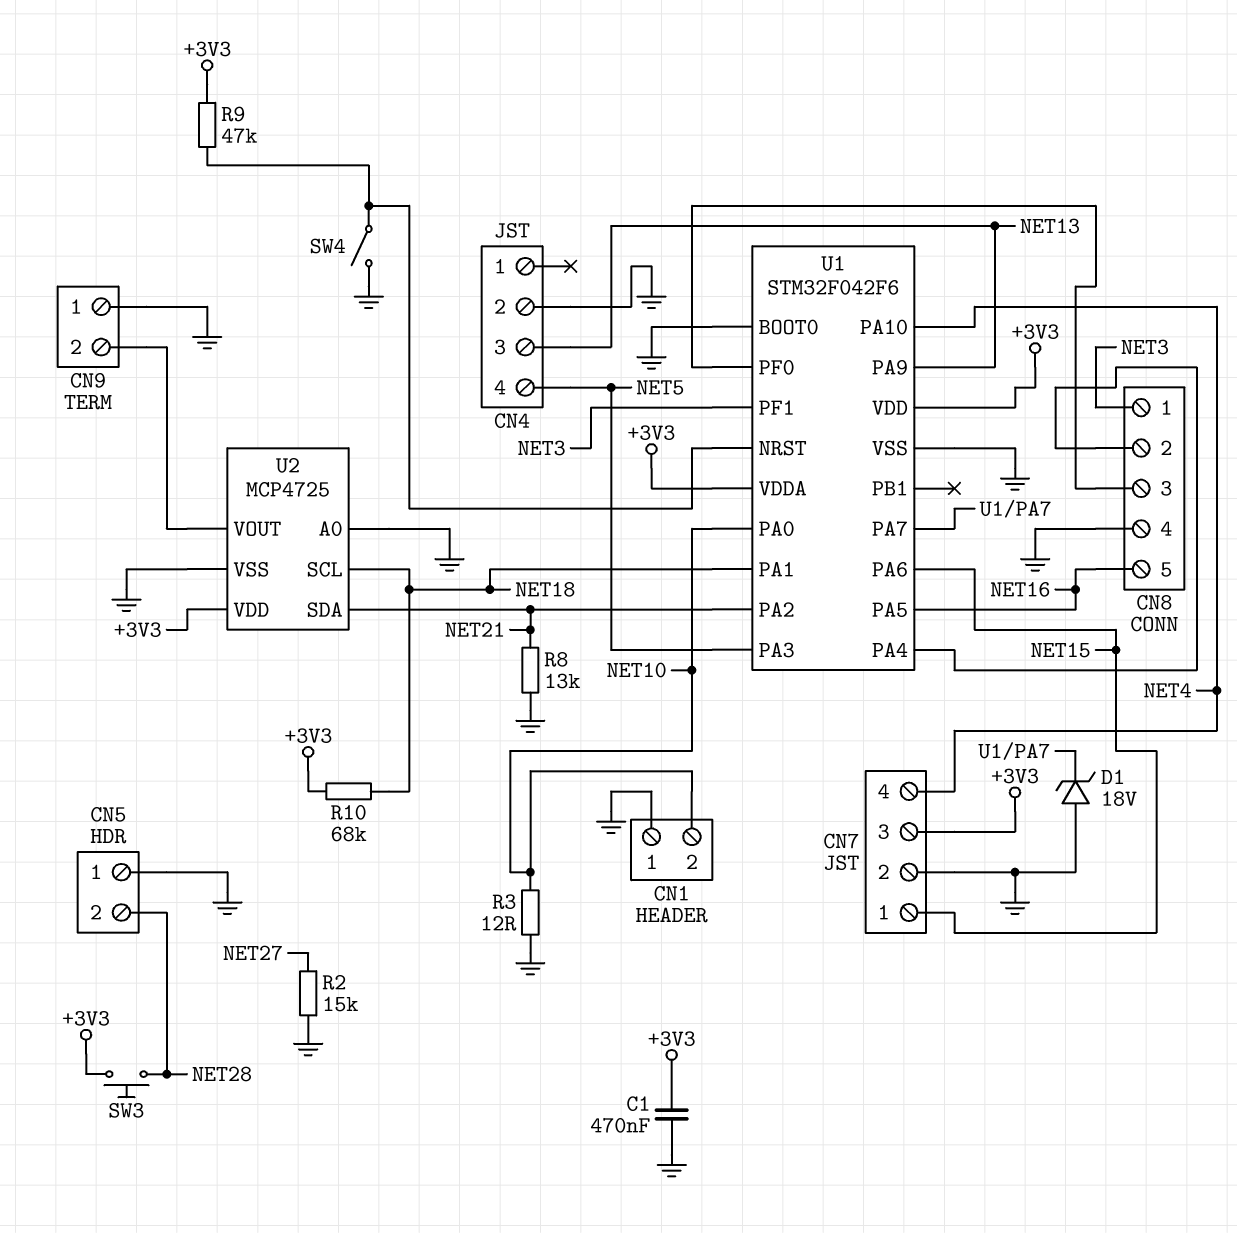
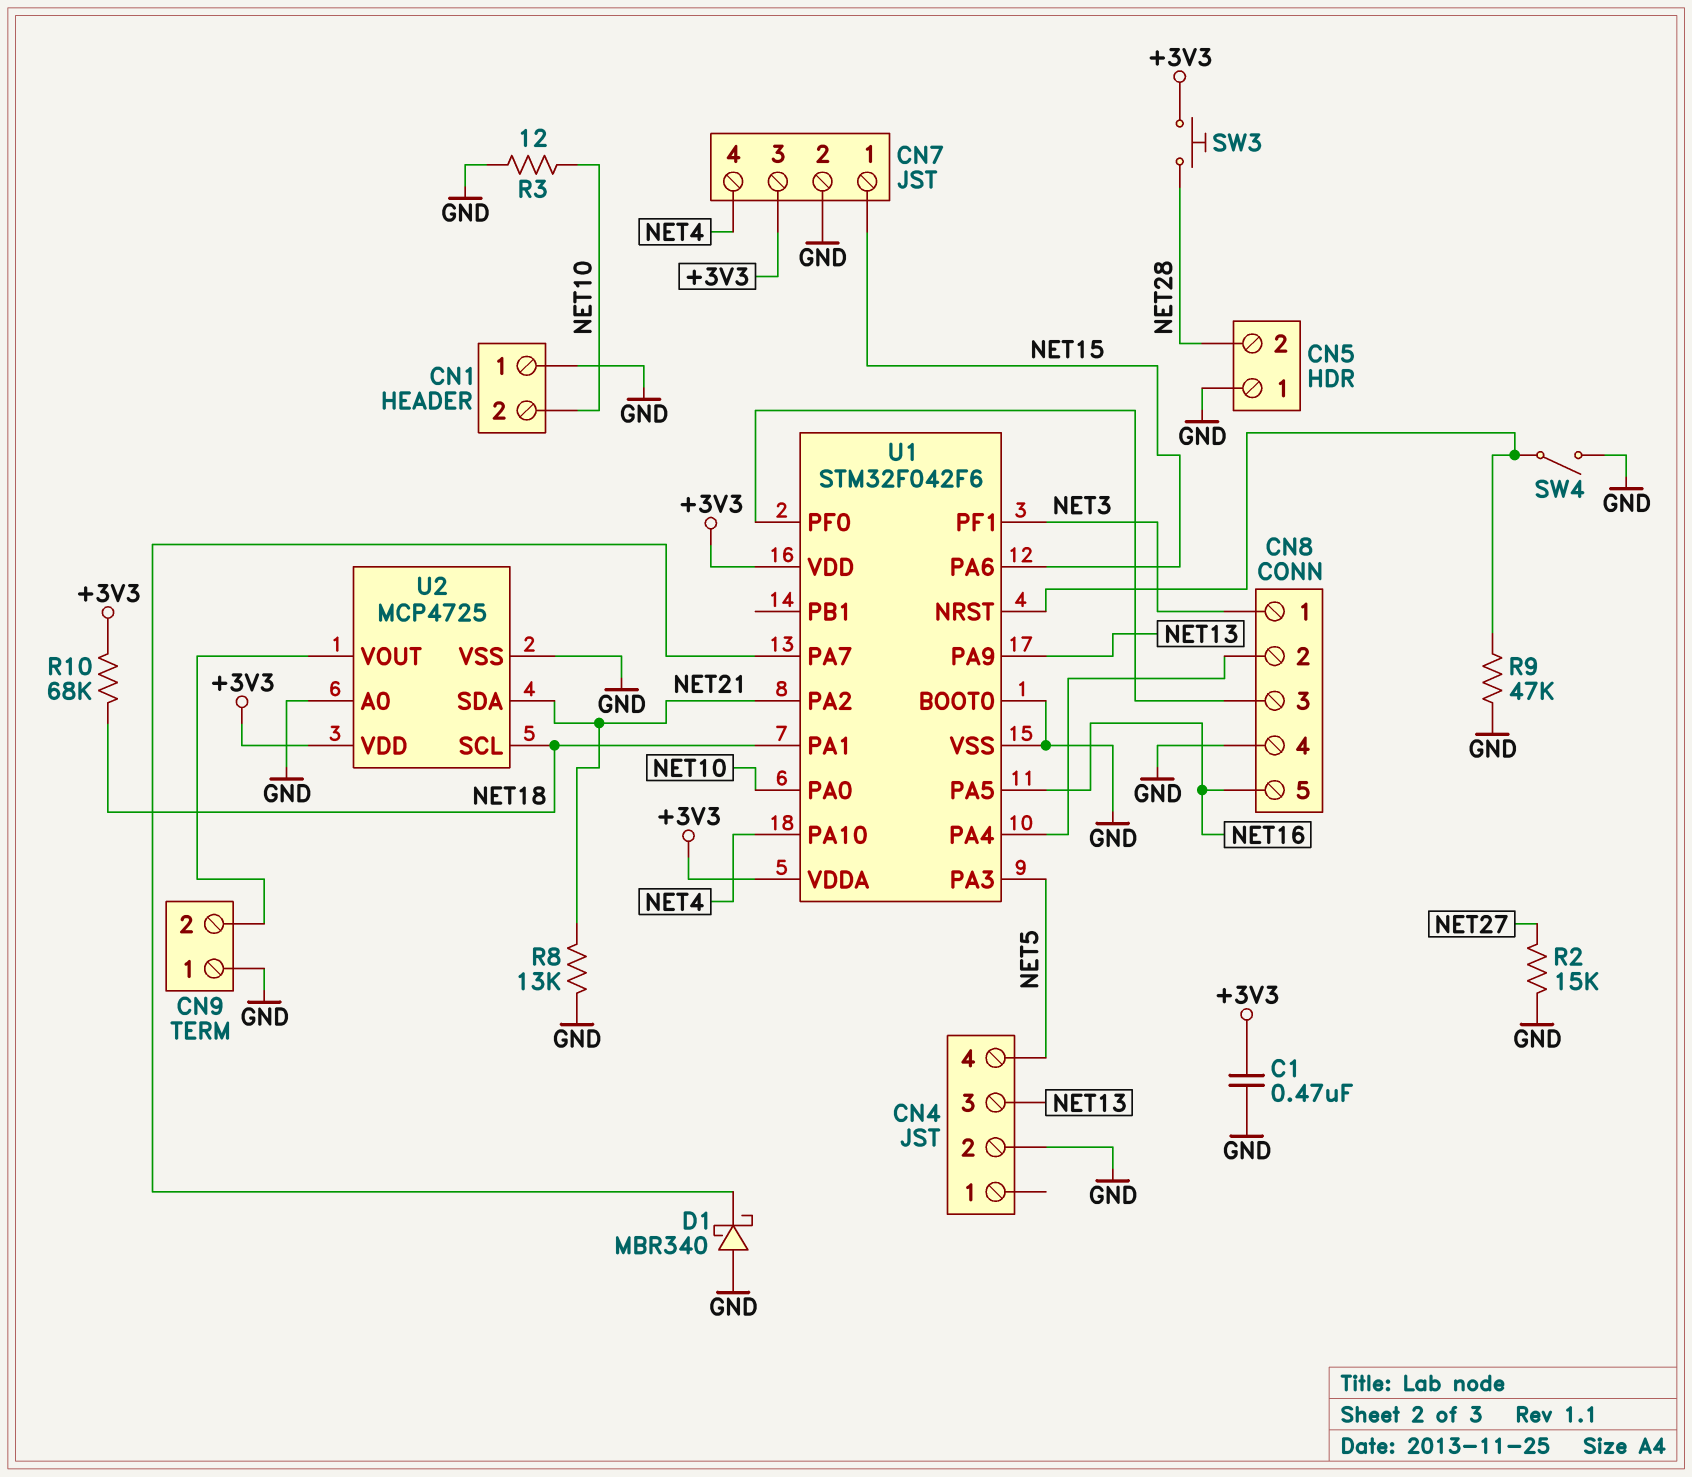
D1: zener 18V (A GND, K U1/PA7) -> schottky MBR340 (A GND, K U1/PA7)
R9: 47k (+3V3, U1/NRST) -> 47k (GND, U1/NRST)

